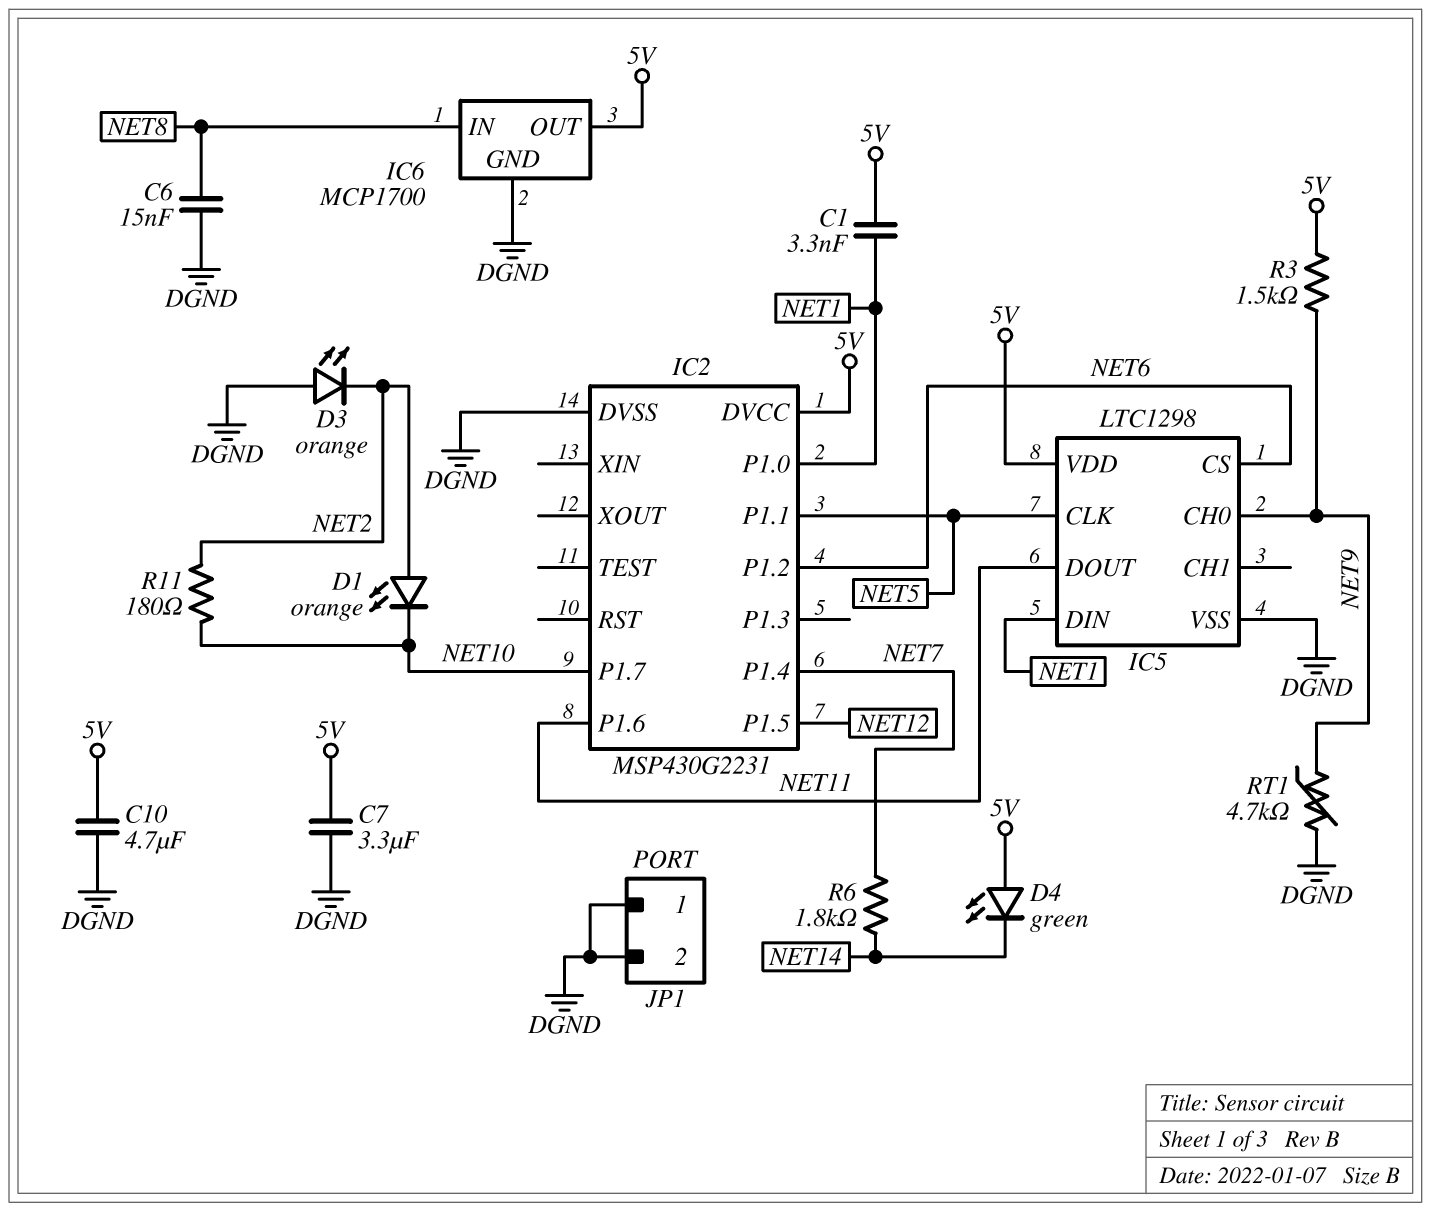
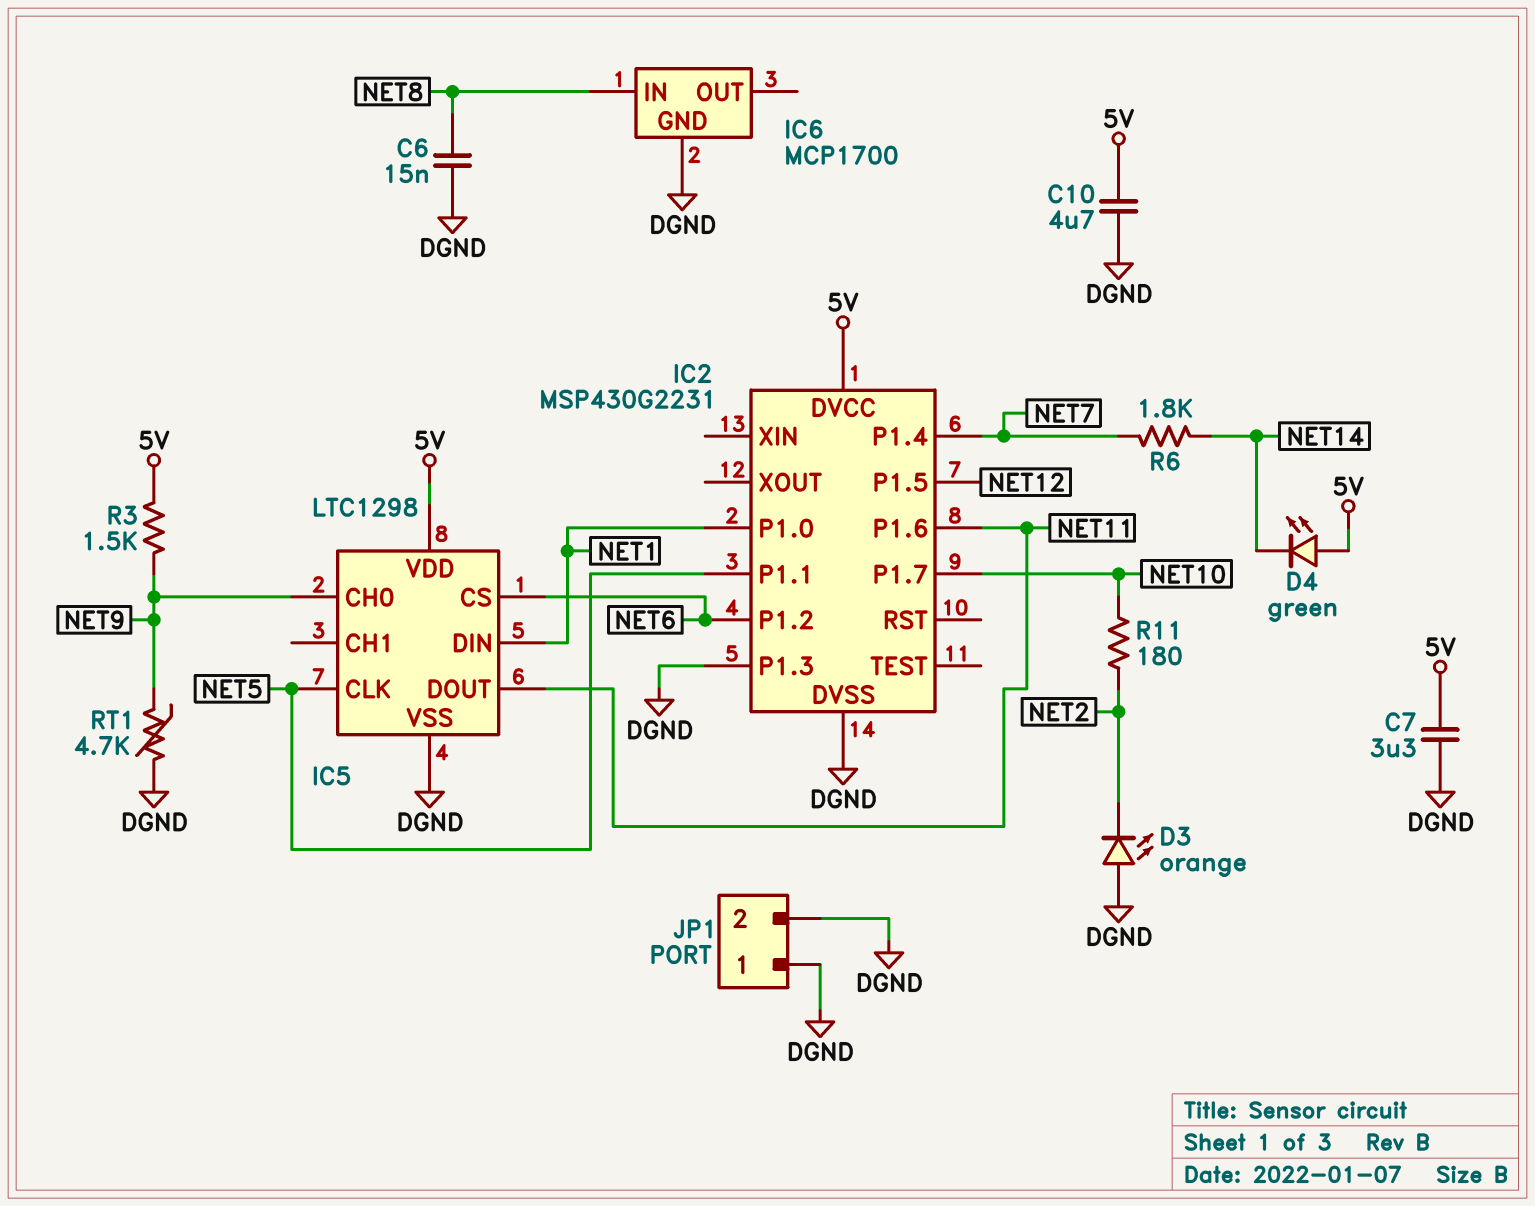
C1: 3.3nF (5V, NET1) -> none
D1: LED orange (A NET2, K NET10) -> none
IC2 pin P1.3: none -> DGND
IC6 pin OUT: 5V -> none

